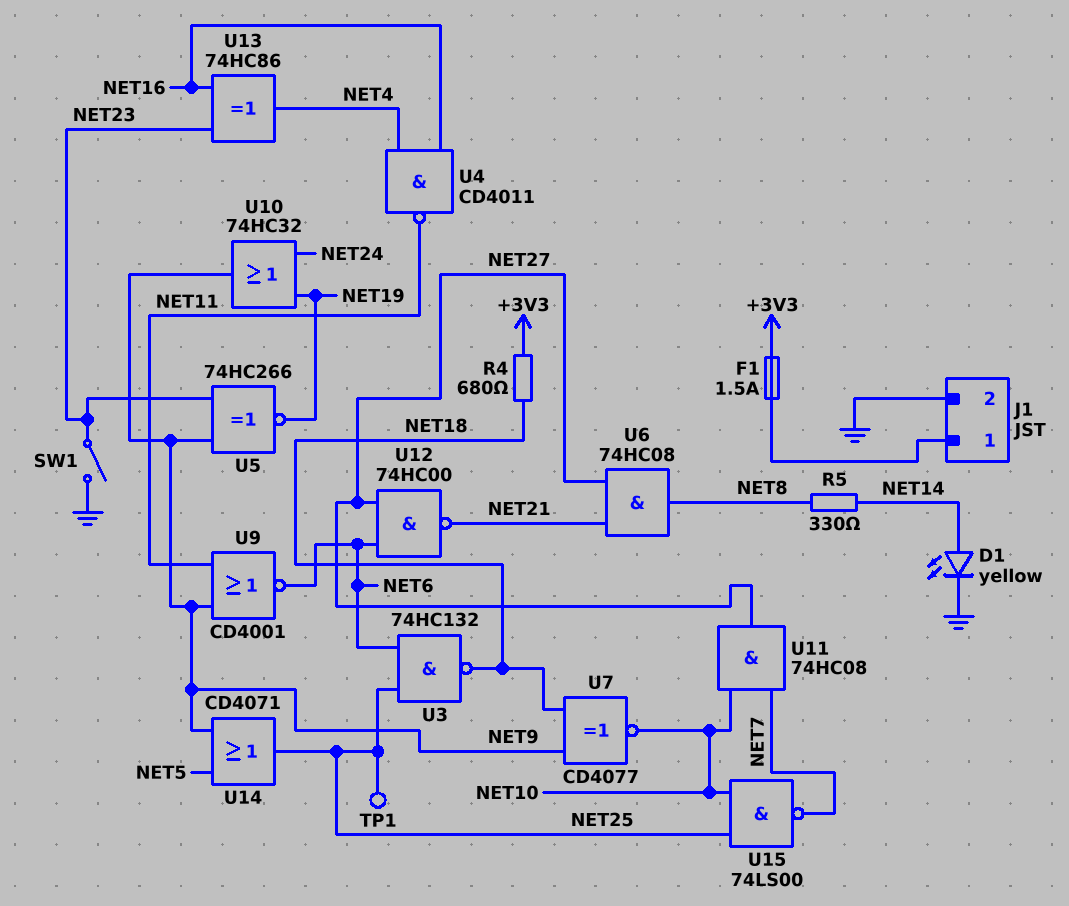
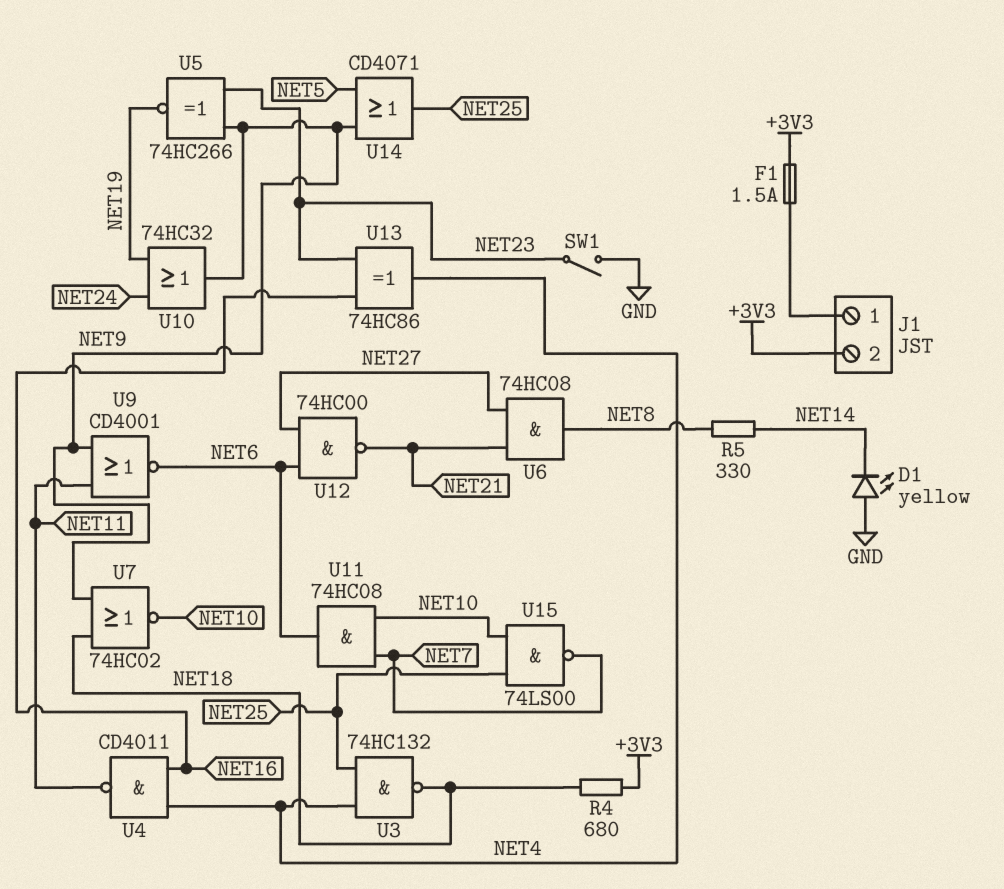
D1: LED yellow (A NET14, K GND) -> LED yellow (A GND, K NET14)
J1 pin 2: GND -> +3V3
TP1: test point (NET25) -> none
U3: NAND 74HC132 (in NET6, in NET25, out NET18) -> NAND 74HC132 (in NET4, in NET25, out NET18)
U7: XNOR CD4077 (in NET9, in NET18, out NET10) -> NOR 74HC02 (in NET9, in NET18, out NET10)
U11: AND 74HC08 (in NET7, in NET10, out NET27) -> AND 74HC08 (in NET7, in NET10, out NET6)

